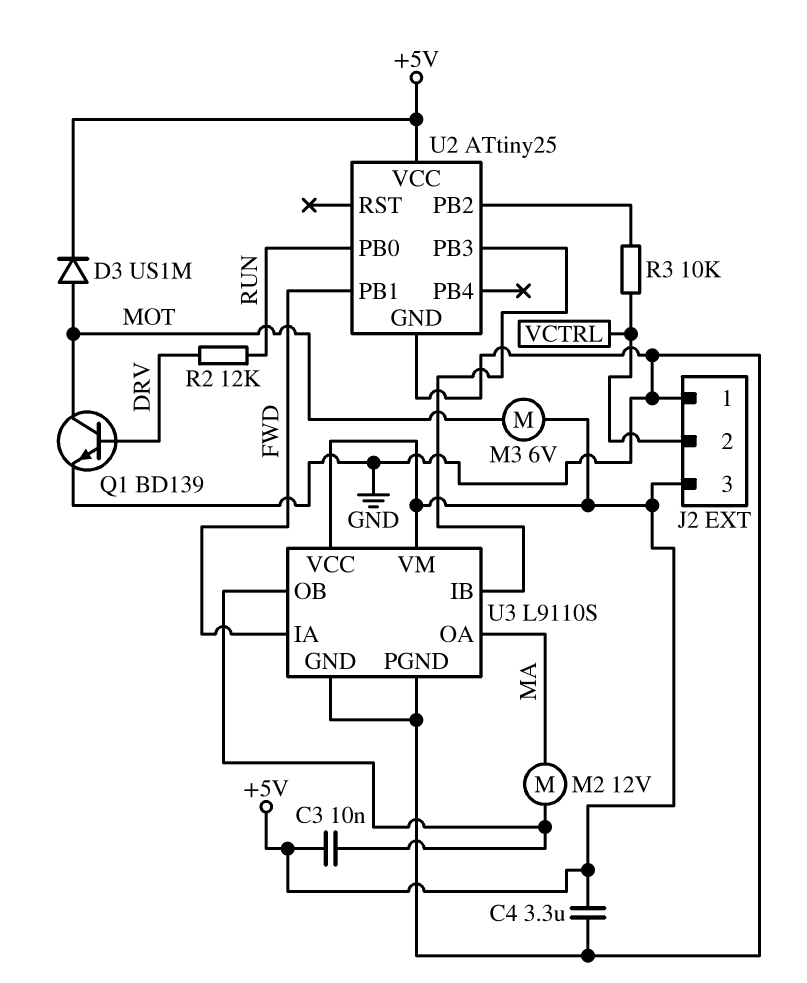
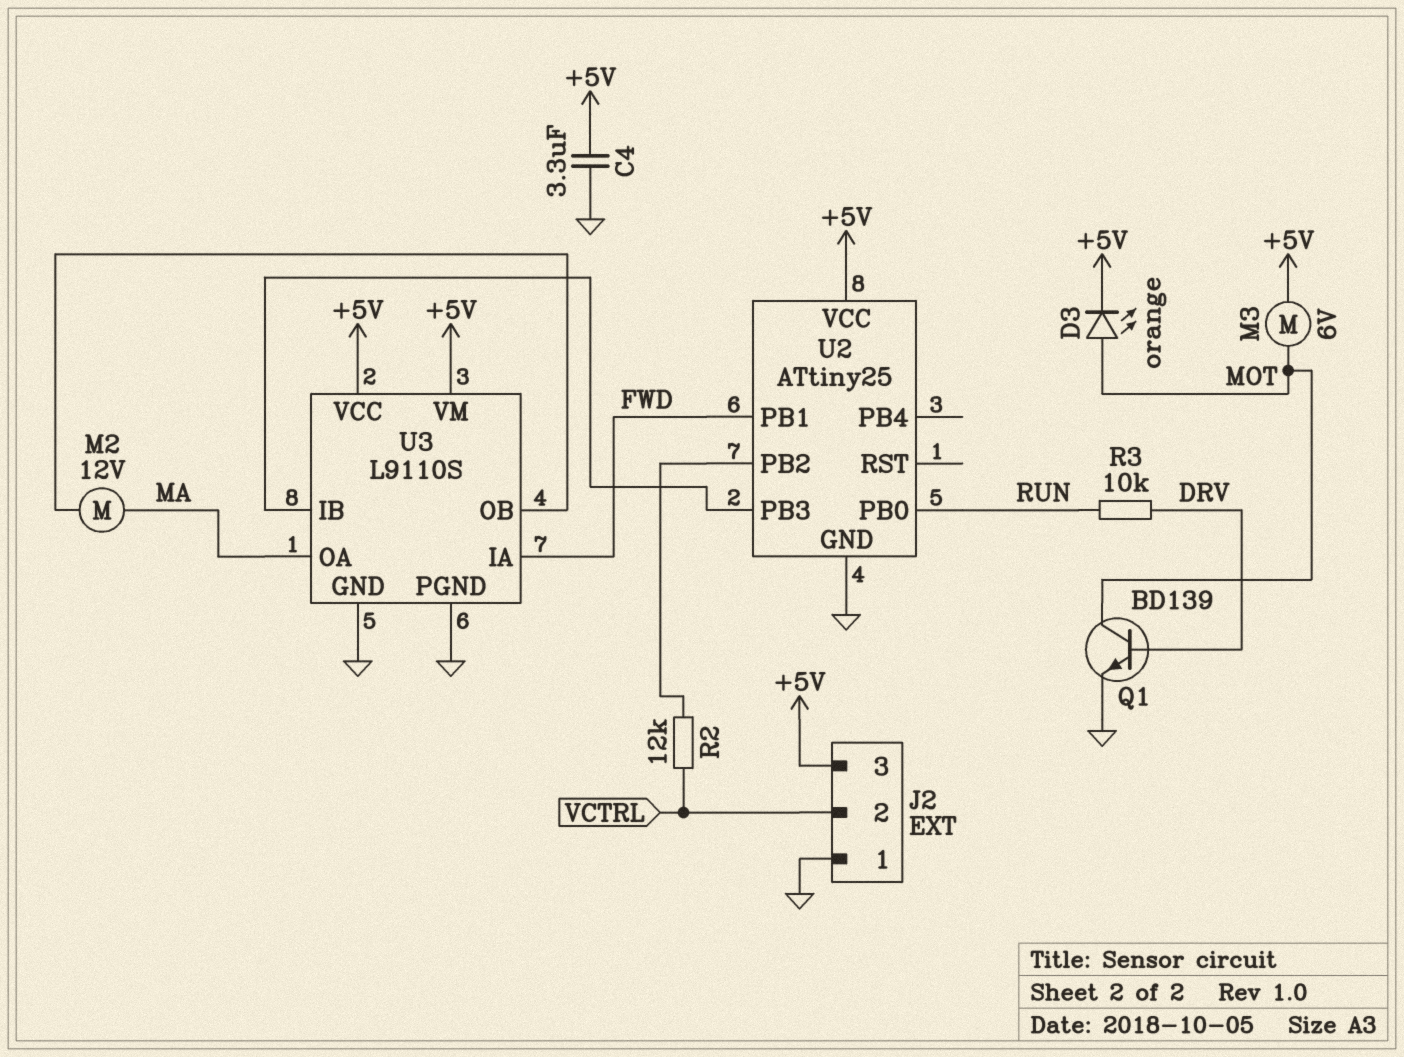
C3: 10nF (+5V, U3/OB) -> none
D3: diode US1M (A MOT, K +5V) -> LED orange (A MOT, K +5V)
R2: 12k (DRV, RUN) -> 12k (U2/PB2, VCTRL)
R3: 10k (U2/PB2, VCTRL) -> 10k (DRV, RUN)

